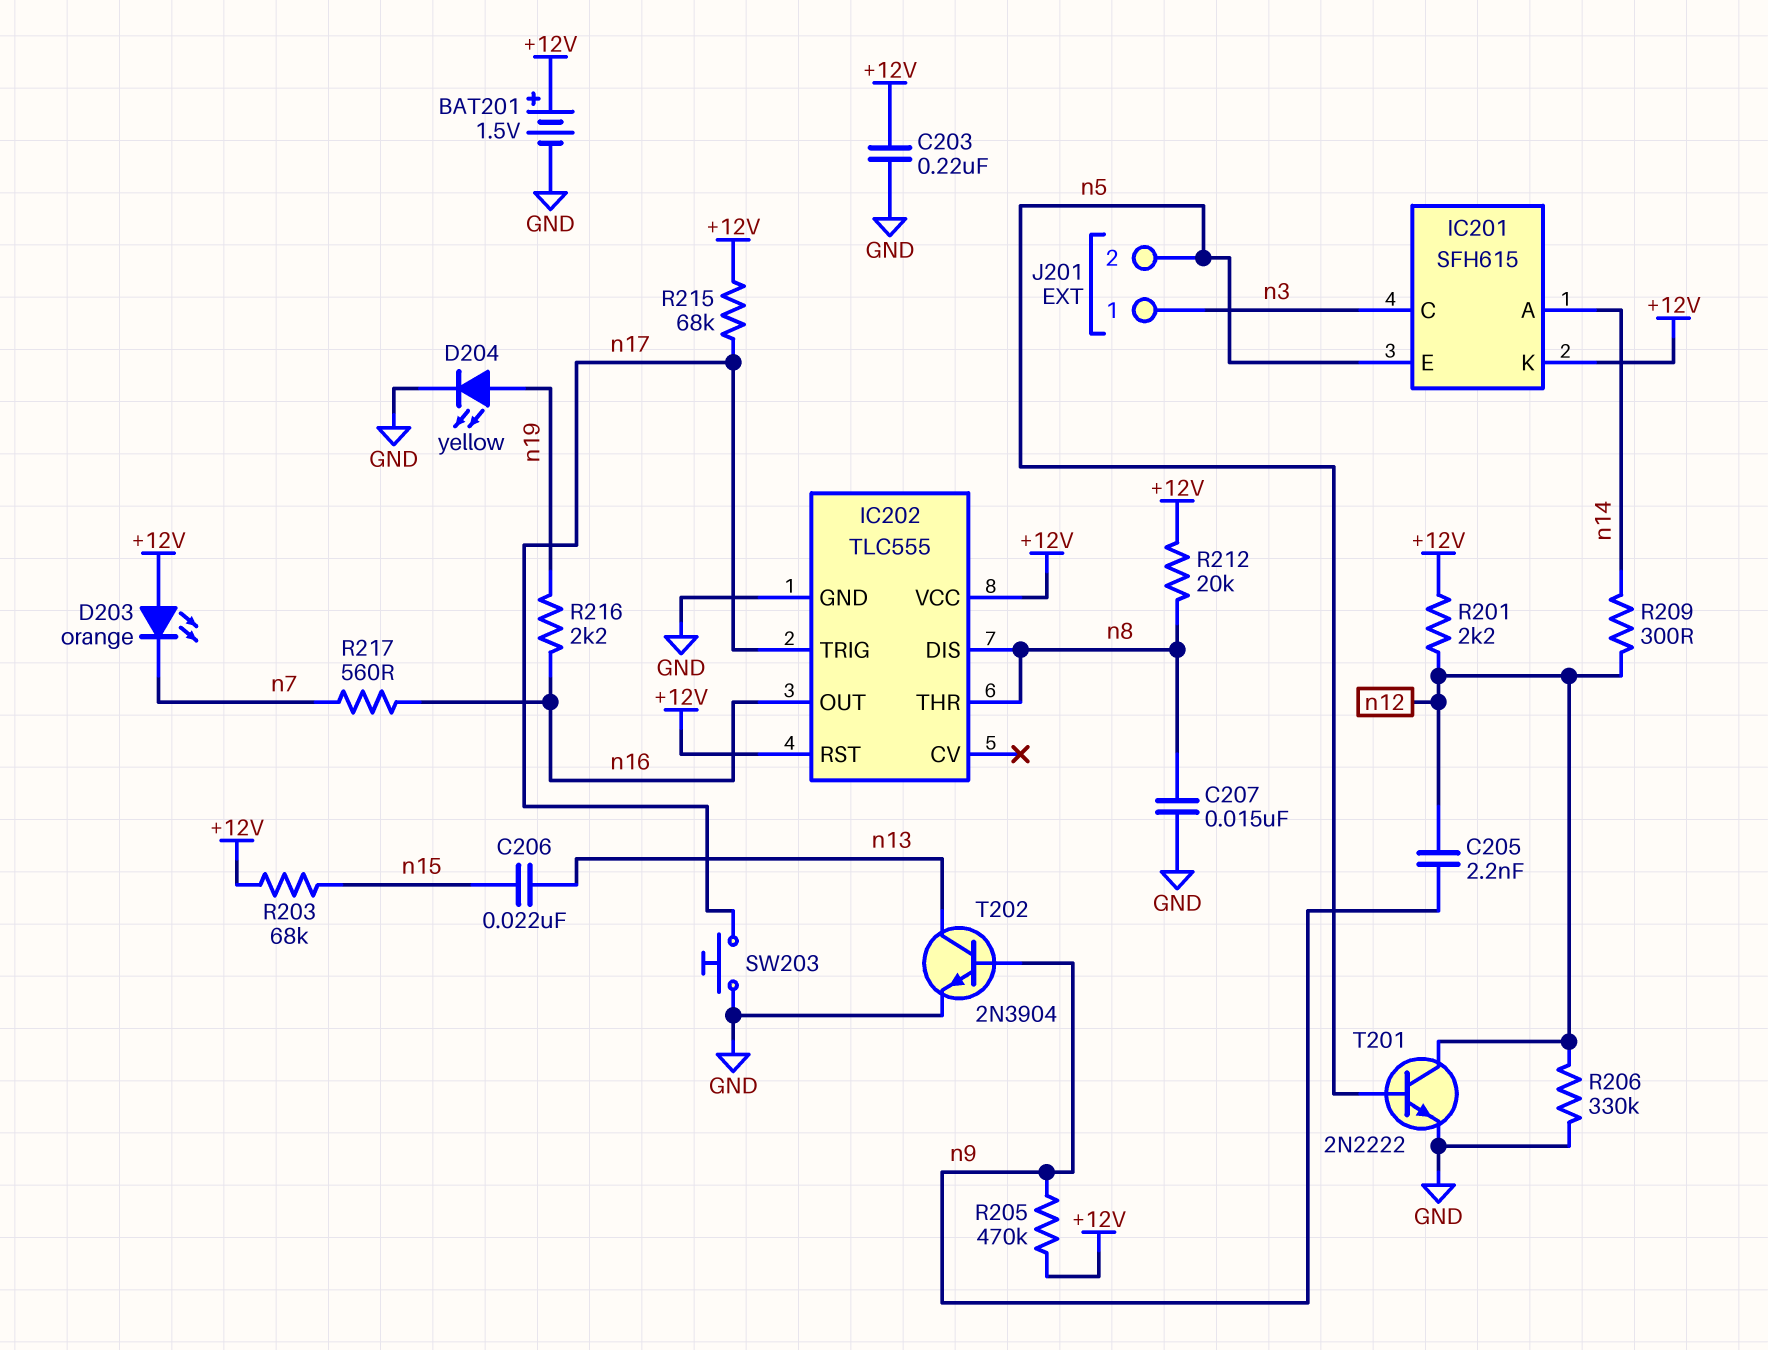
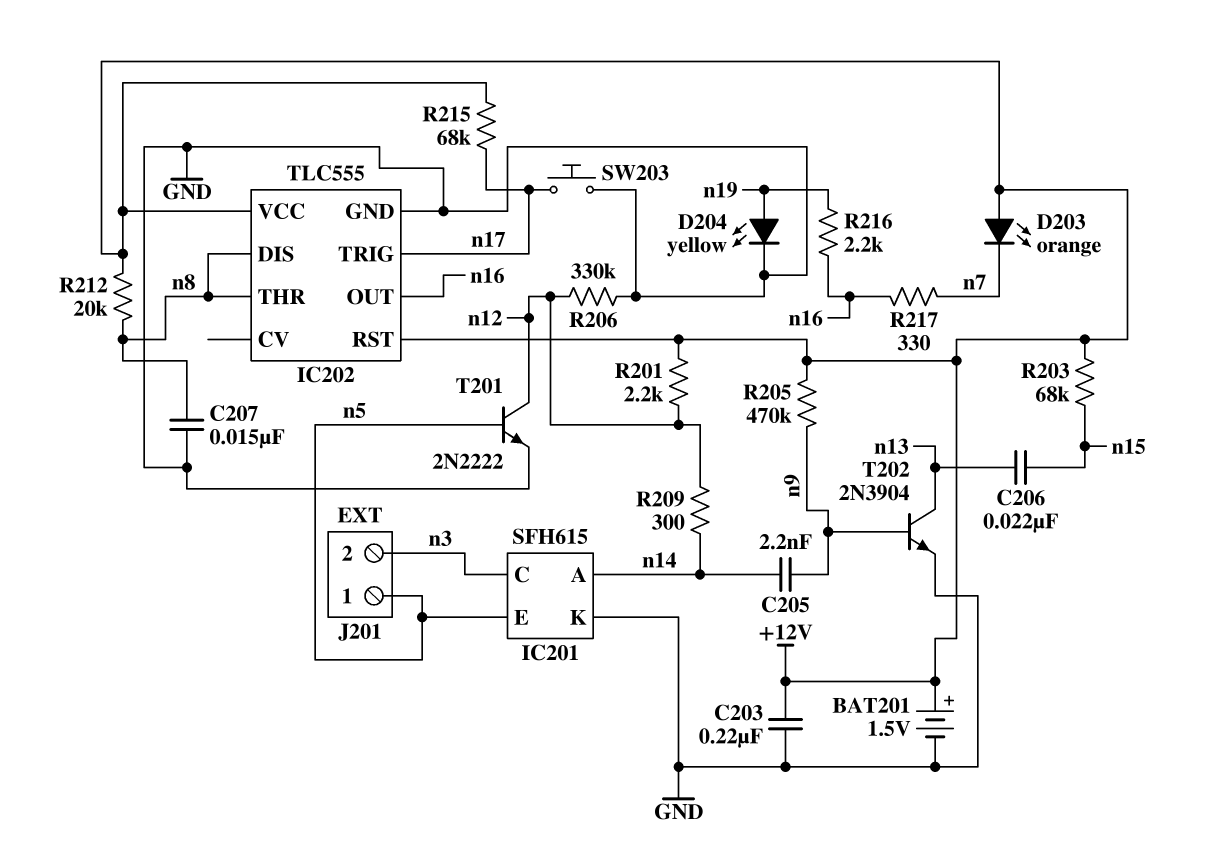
C205: 2.2nF (n9, n12) -> 2.2nF (n9, n14)
IC201 pin K: +12V -> GND
J201 pin 1: n3 -> n5
J201 pin 2: n5 -> n3
R217: 560 (n7, n16) -> 330 (n7, n16)

